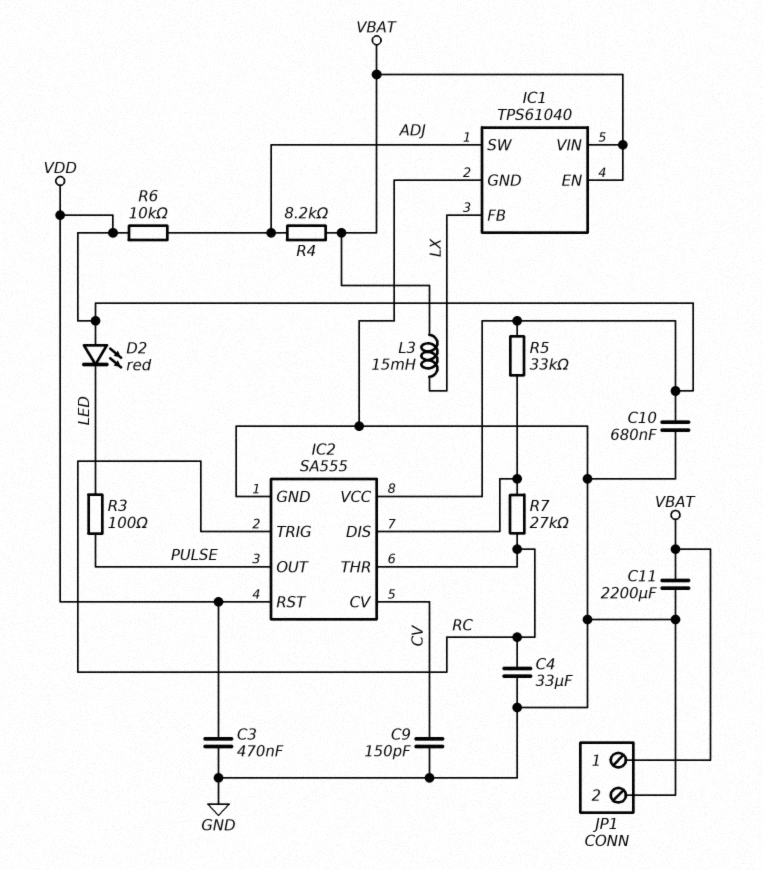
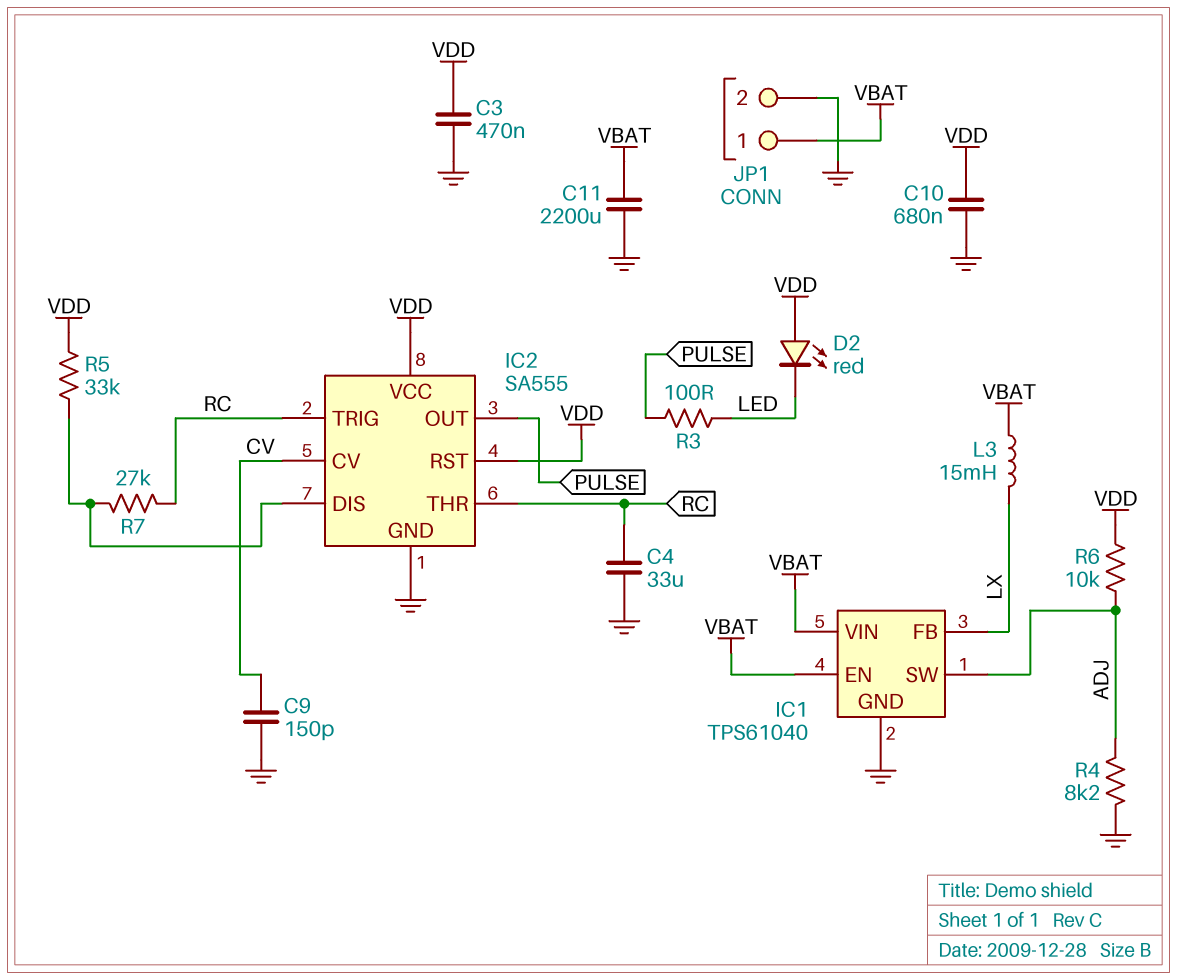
R4: 8.2k (ADJ, VBAT) -> 8.2k (ADJ, GND)

